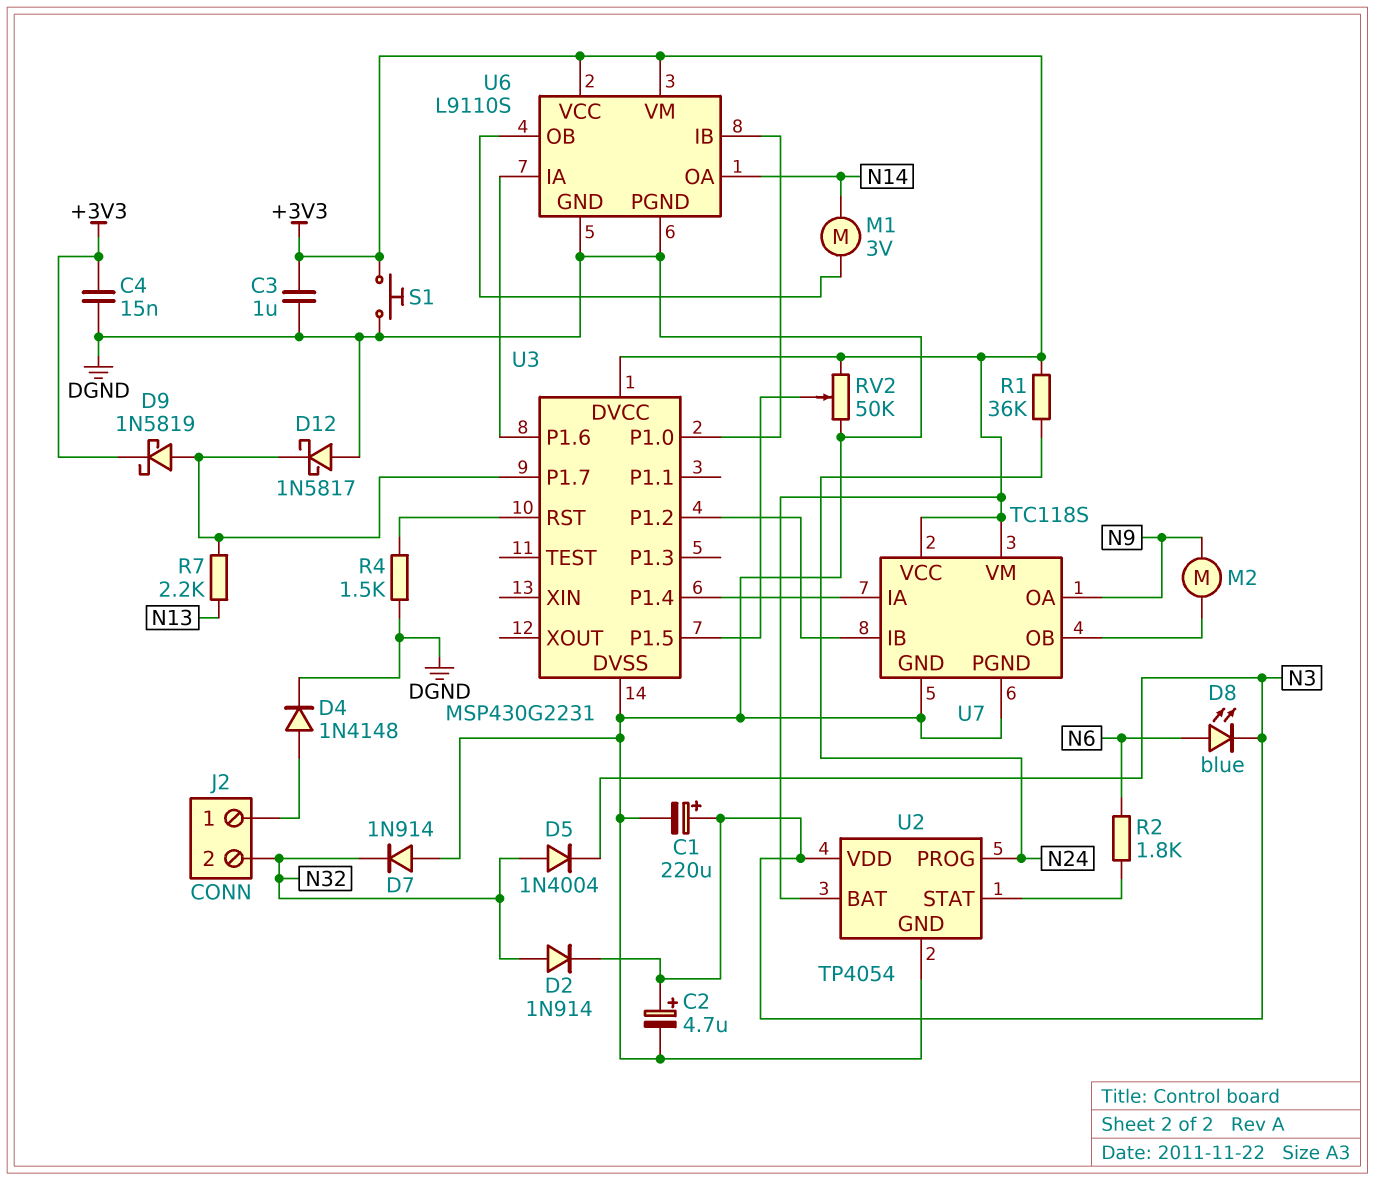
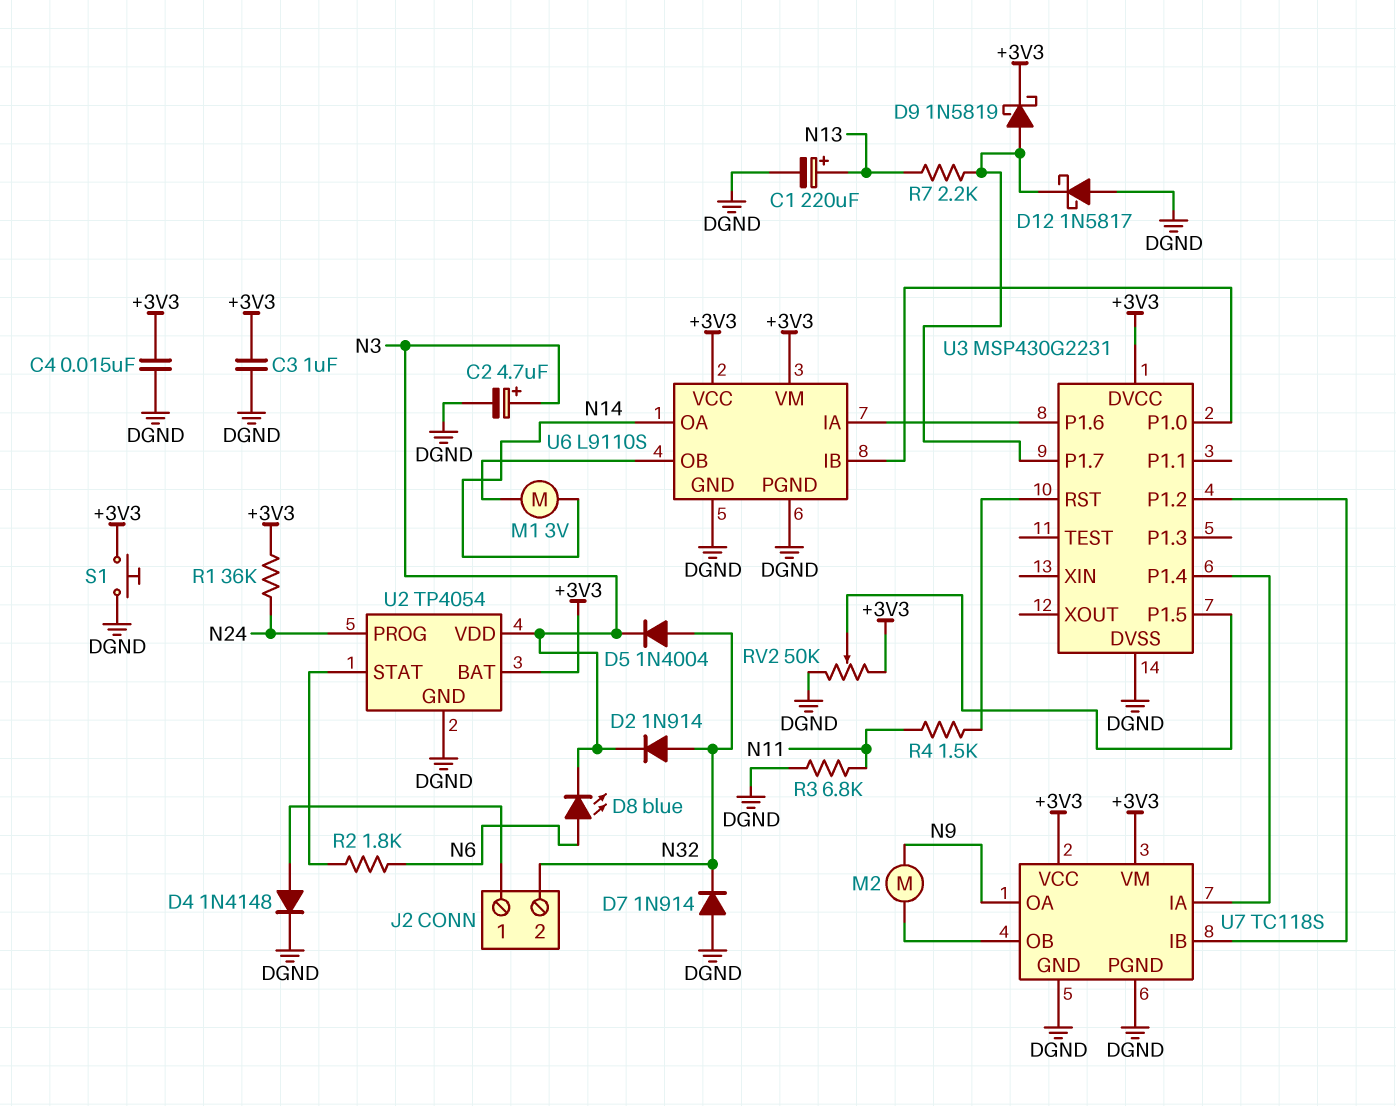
C1: 220uF (plus N3, minus DGND) -> 220uF (plus N13, minus DGND)
R3: none -> 6.8k (DGND, N11)
R4: 1.5k (DGND, U3/RST) -> 1.5k (N11, U3/RST)

